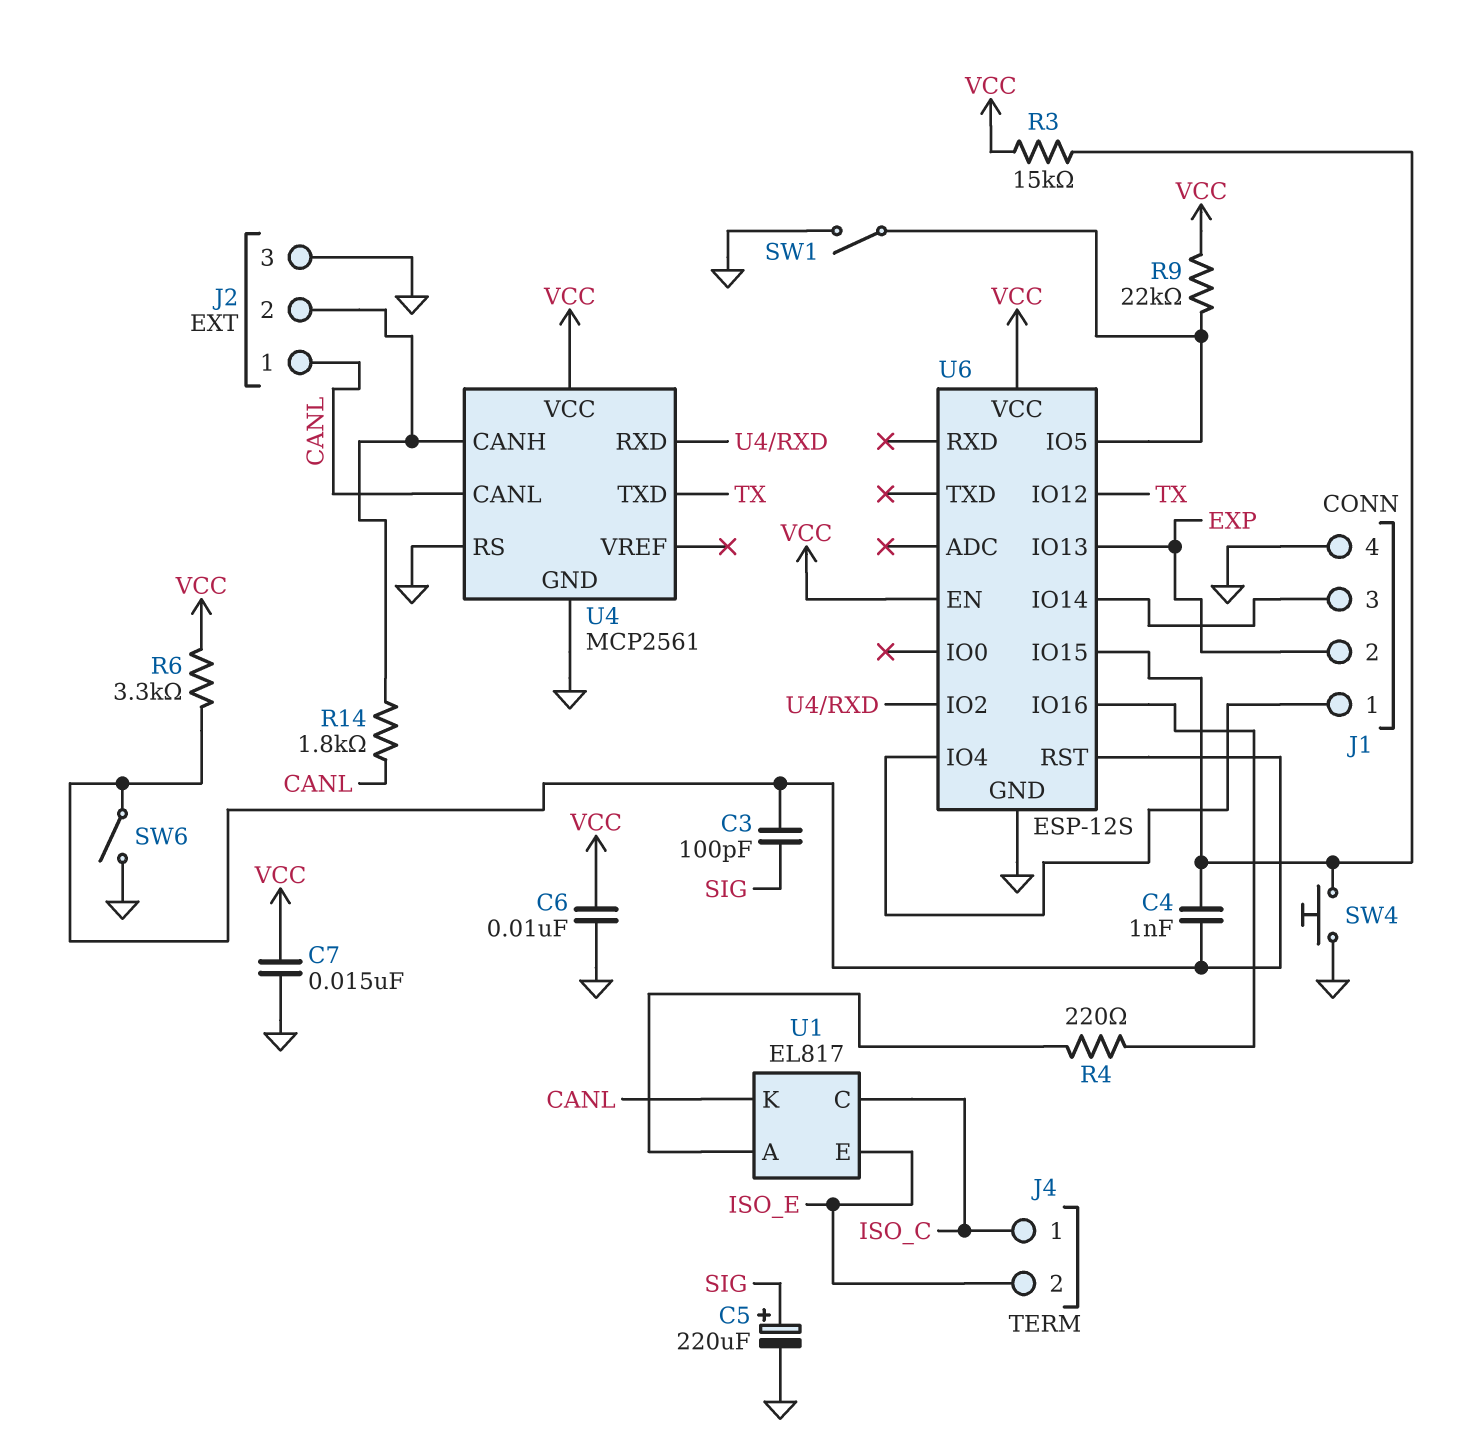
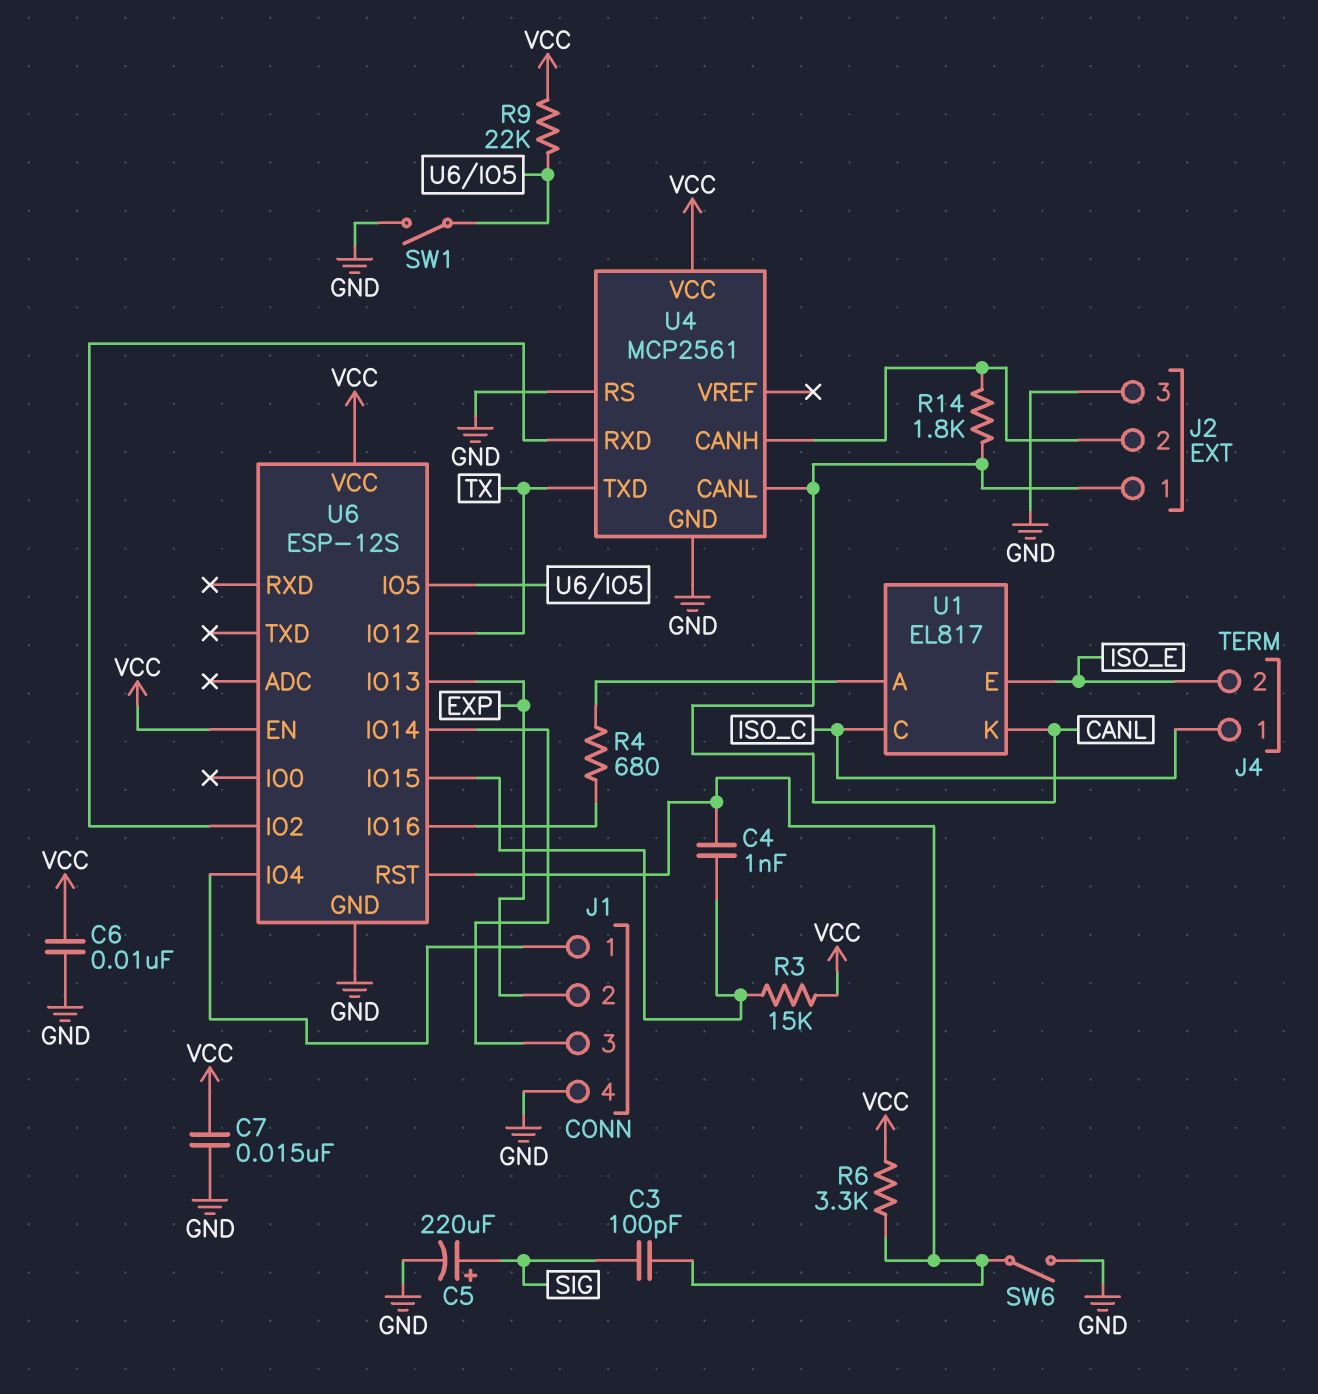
R4: 220 (U1/A, U6/IO16) -> 680 (U1/A, U6/IO16)
SW4: button (GND, U6/IO15) -> none

